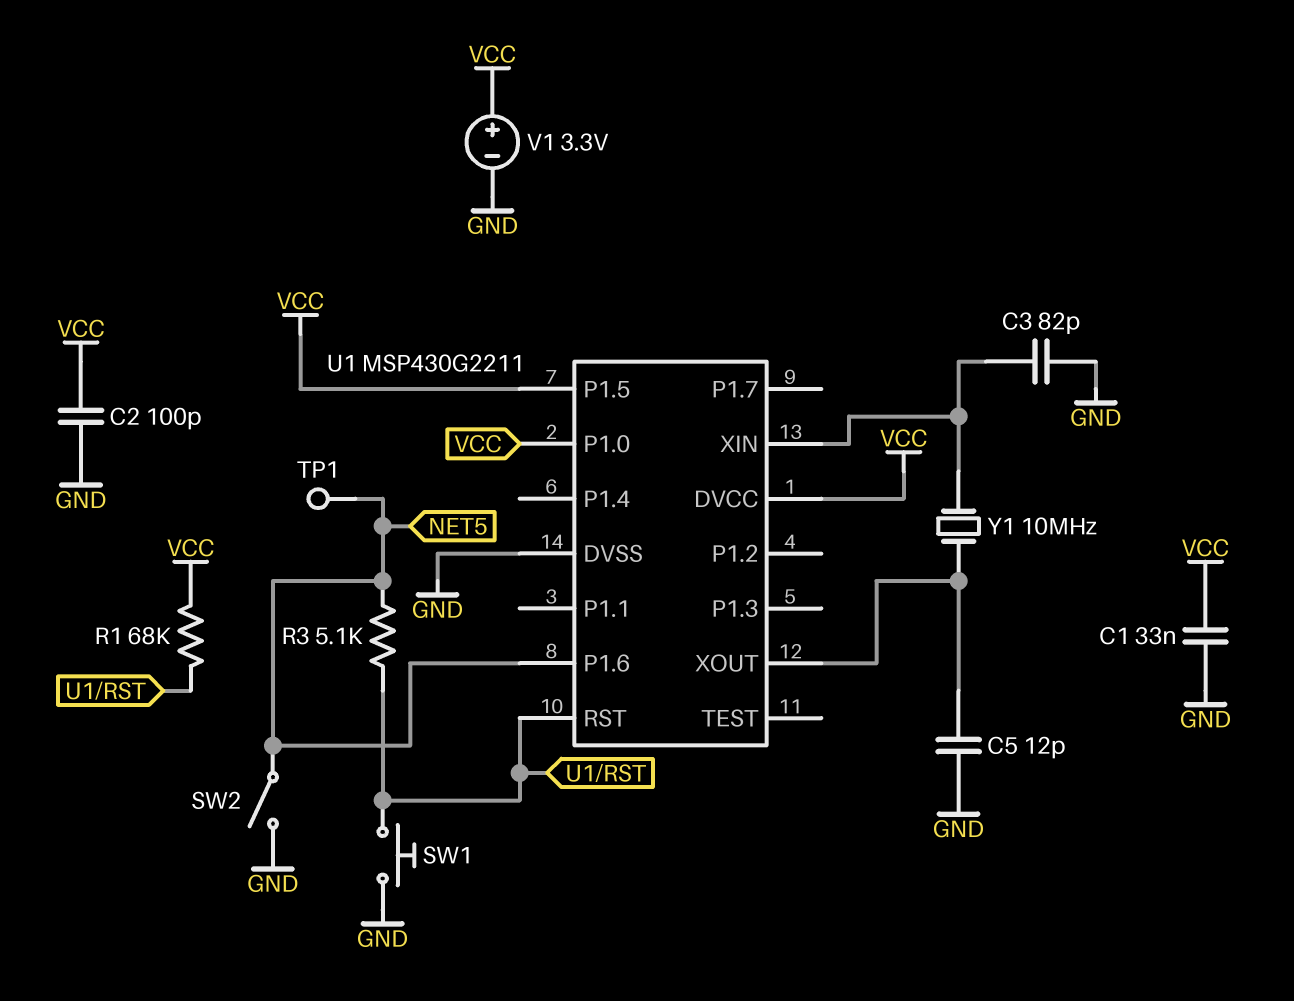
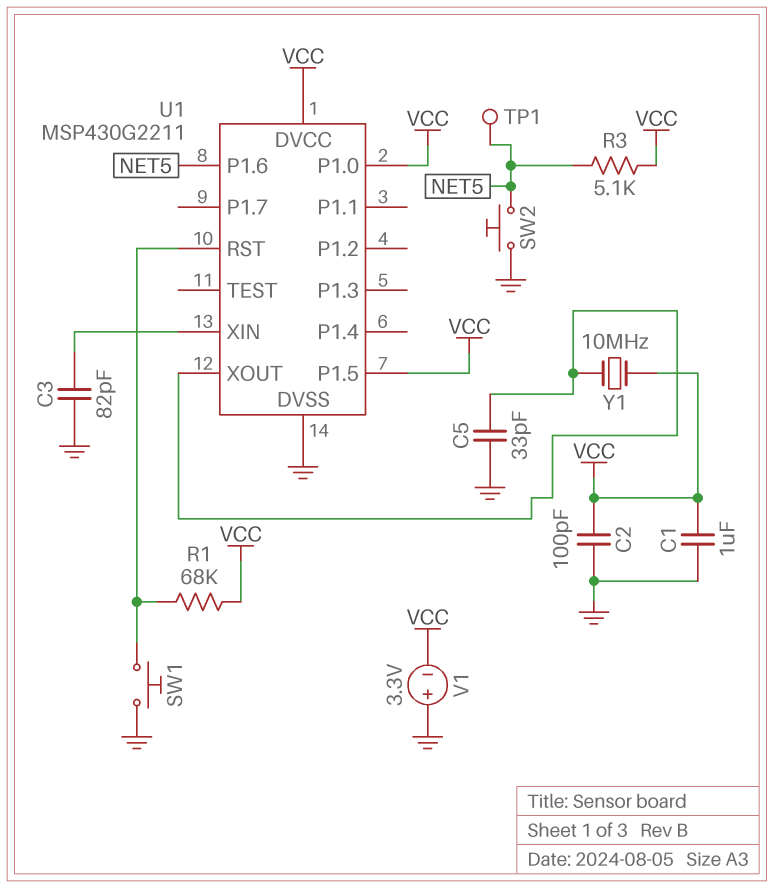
C1: 33nF (GND, VCC) -> 1uF (GND, VCC)
C5: 12pF (GND, U1/XOUT) -> 33pF (GND, U1/XOUT)
R3: 5.1k (NET5, U1/RST) -> 5.1k (NET5, VCC)
SW2: switch (GND, NET5) -> button (GND, NET5)
V1: 3.3V (plus VCC, minus GND) -> 3.3V (plus GND, minus VCC)
Y1: 10MHz (U1/XIN, U1/XOUT) -> 10MHz (U1/XOUT, VCC)

